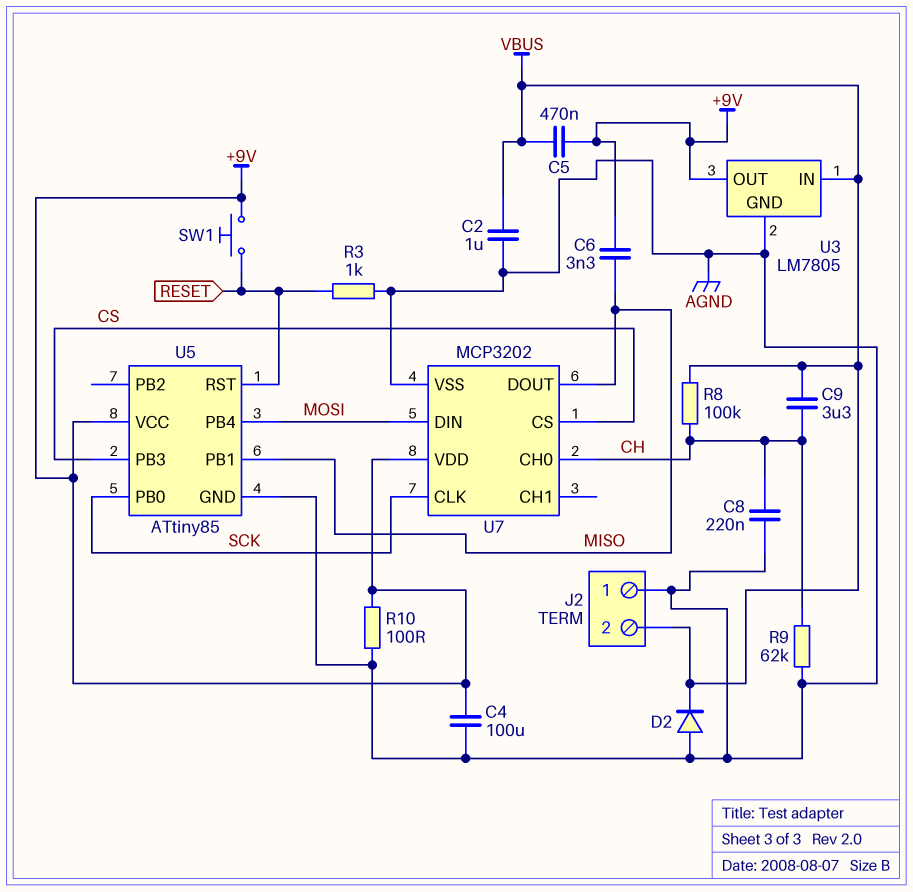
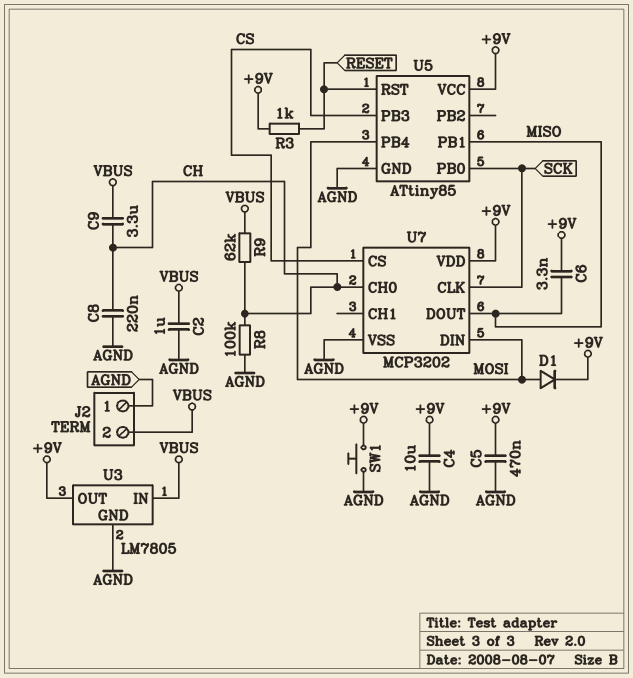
C4: 100uF (+9V, AGND) -> 10uF (+9V, AGND)
C5: 470nF (+9V, VBUS) -> 470nF (+9V, AGND)
D1: none -> diode (A MOSI, K +9V)
D2: diode (A AGND, K VBUS) -> none
R3: 1k (AGND, RESET) -> 1k (+9V, RESET)
R8: 100k (CH, VBUS) -> 100k (AGND, CH)
R9: 62k (AGND, CH) -> 62k (CH, VBUS)
R10: 100 (+9V, AGND) -> none
SW1: button (+9V, RESET) -> button (+9V, AGND)

